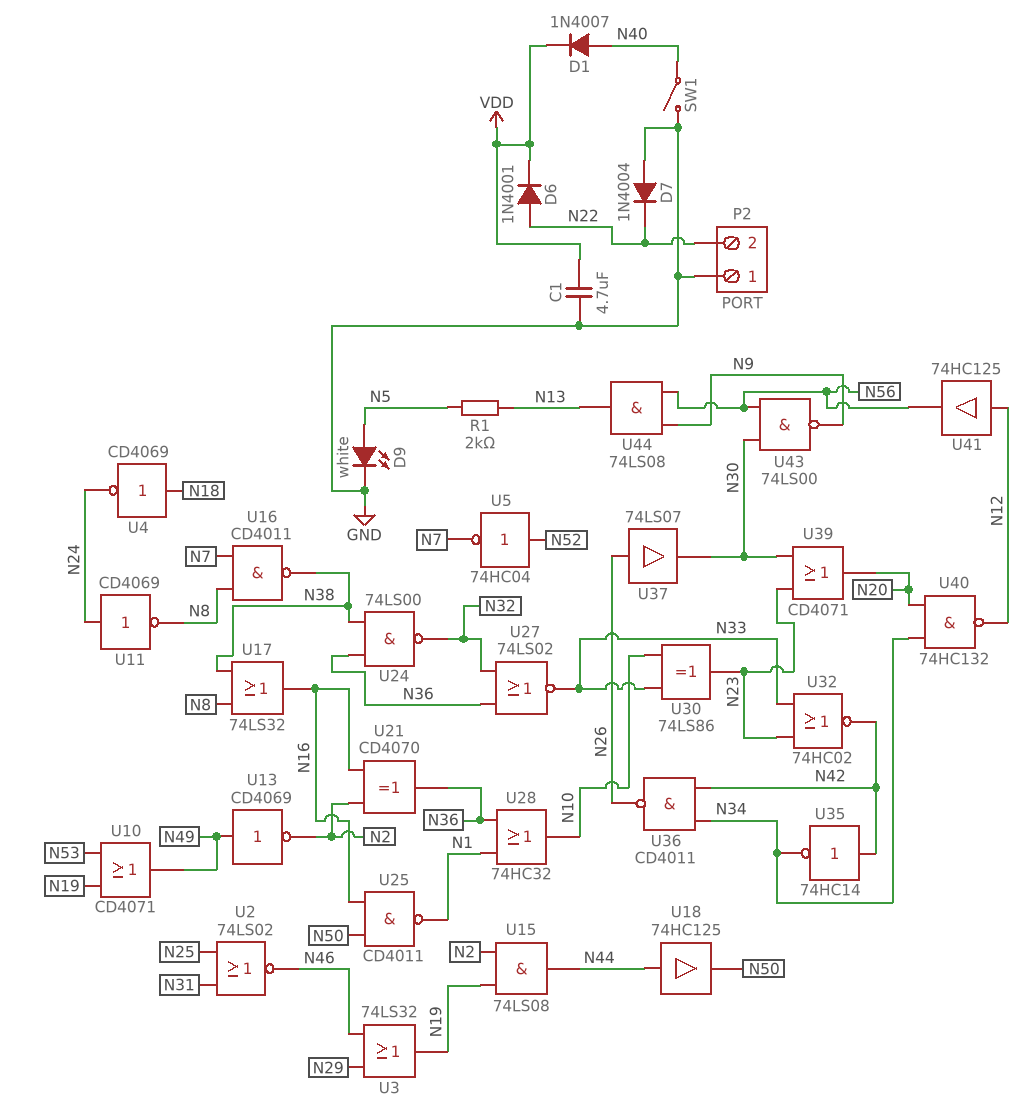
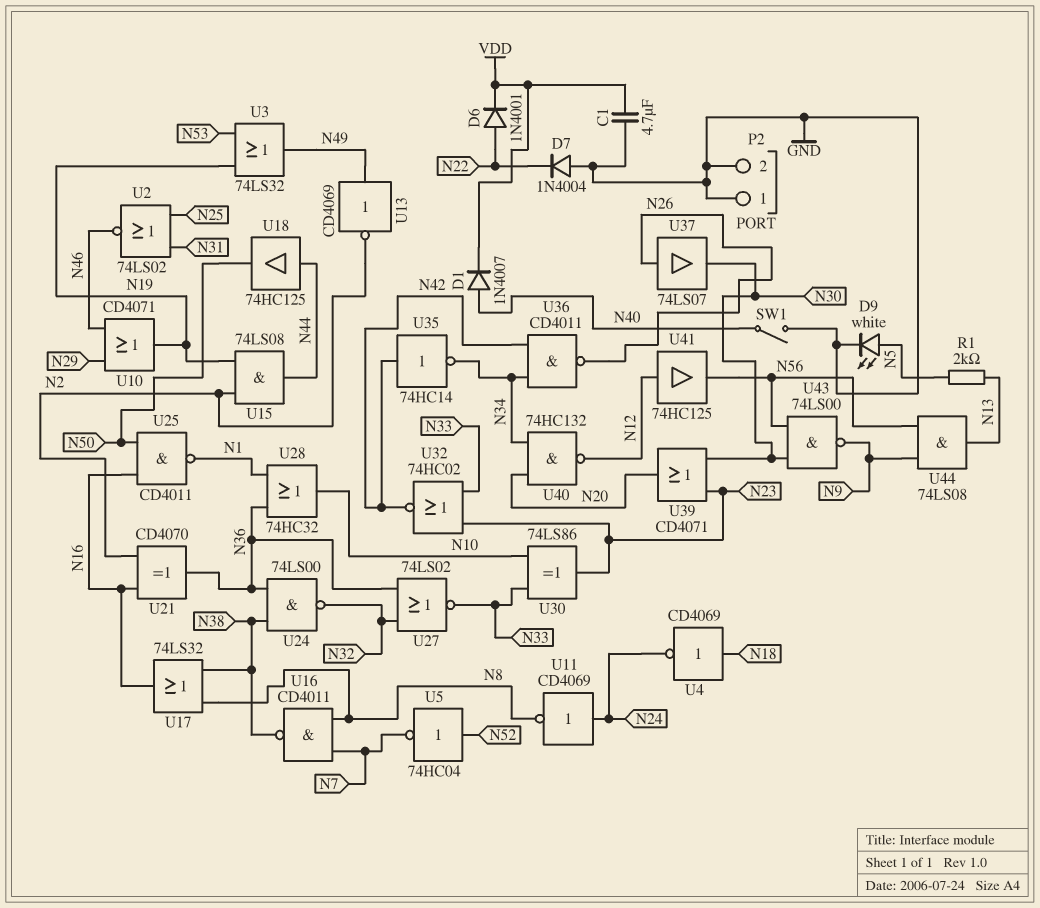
P2 pin 2: N22 -> GND
U3: OR 74LS32 (in N29, in N46, out N19) -> OR 74LS32 (in N19, in N53, out N49)
U10: OR CD4071 (in N19, in N53, out N49) -> OR CD4071 (in N29, in N46, out N19)

